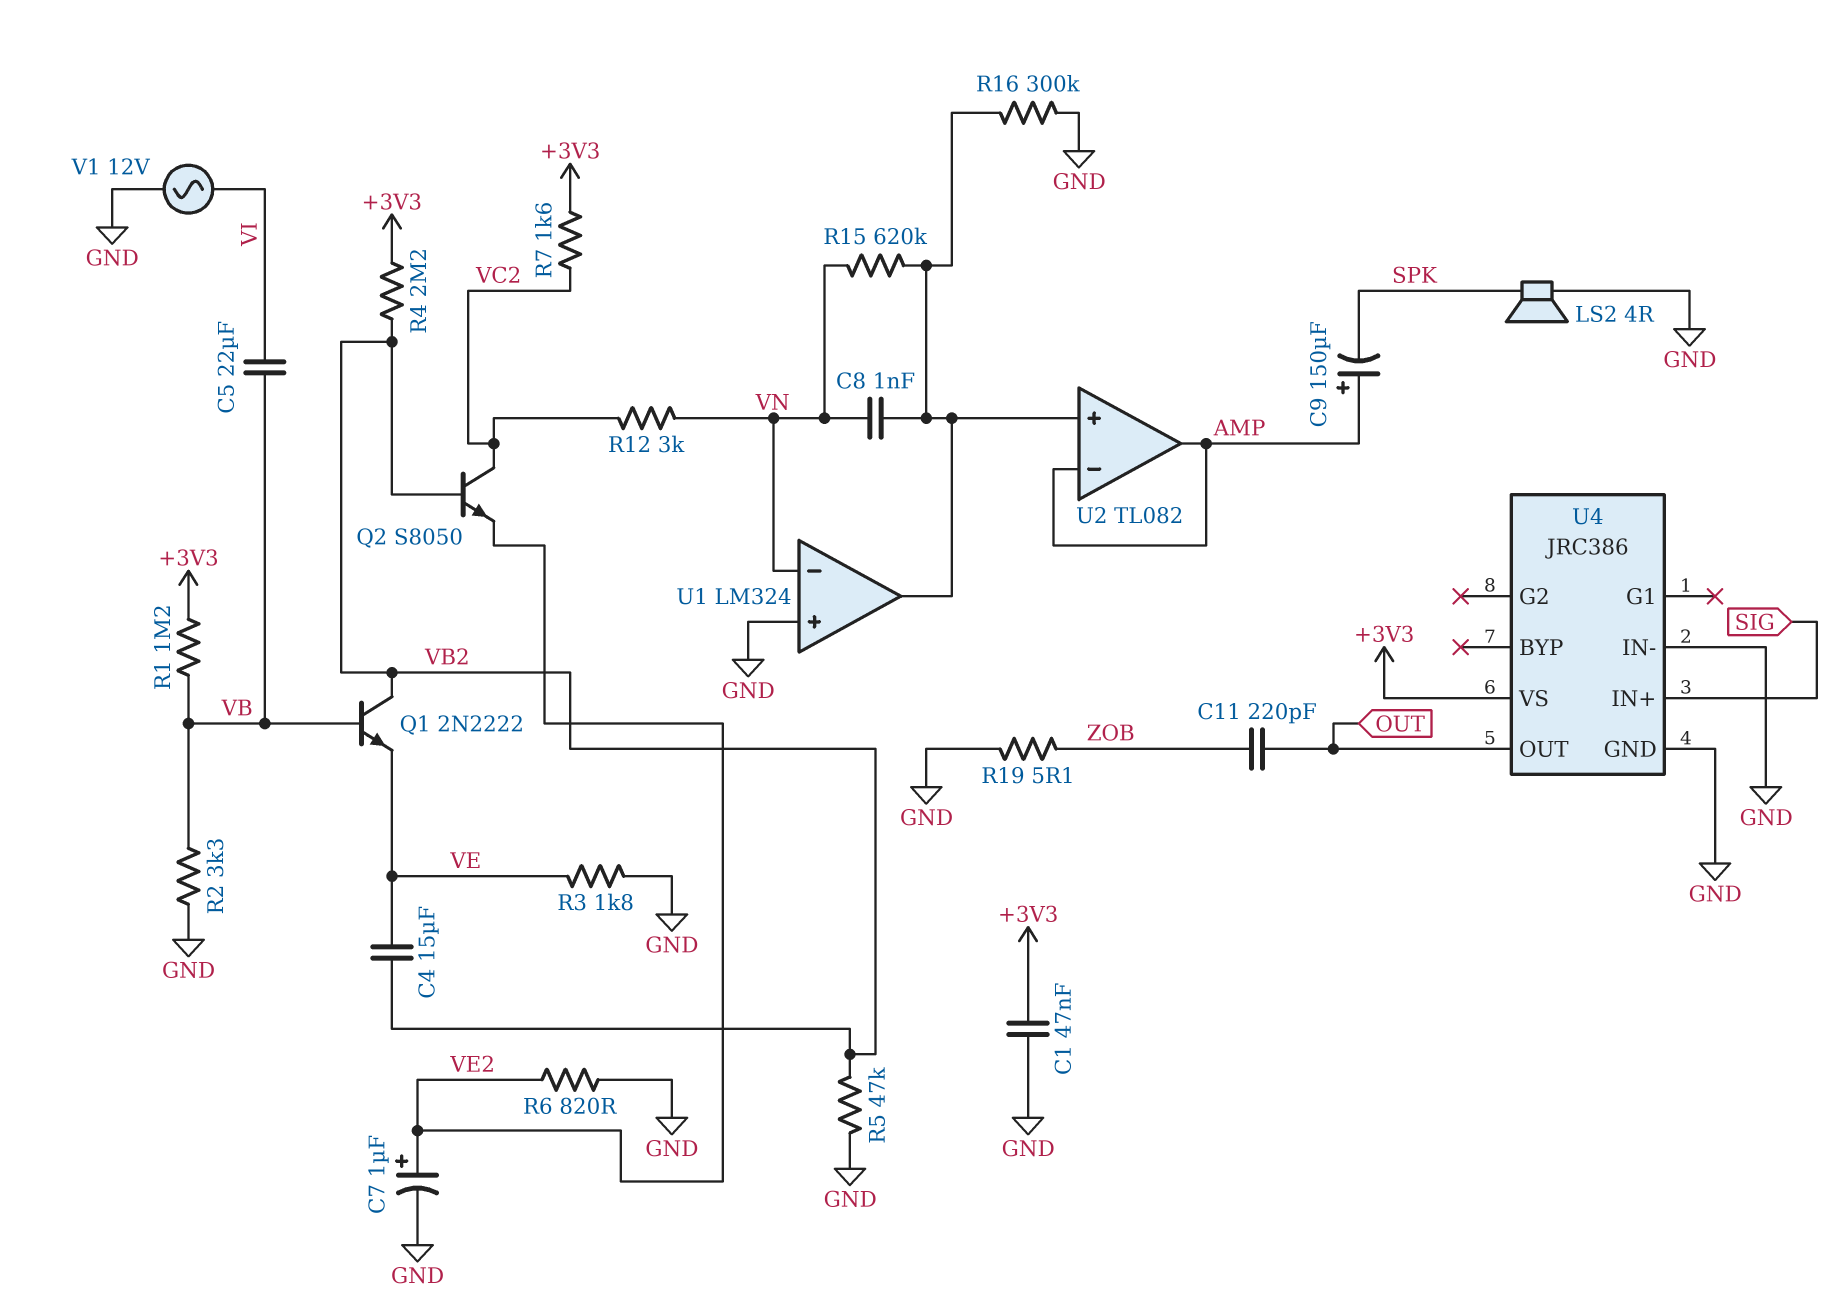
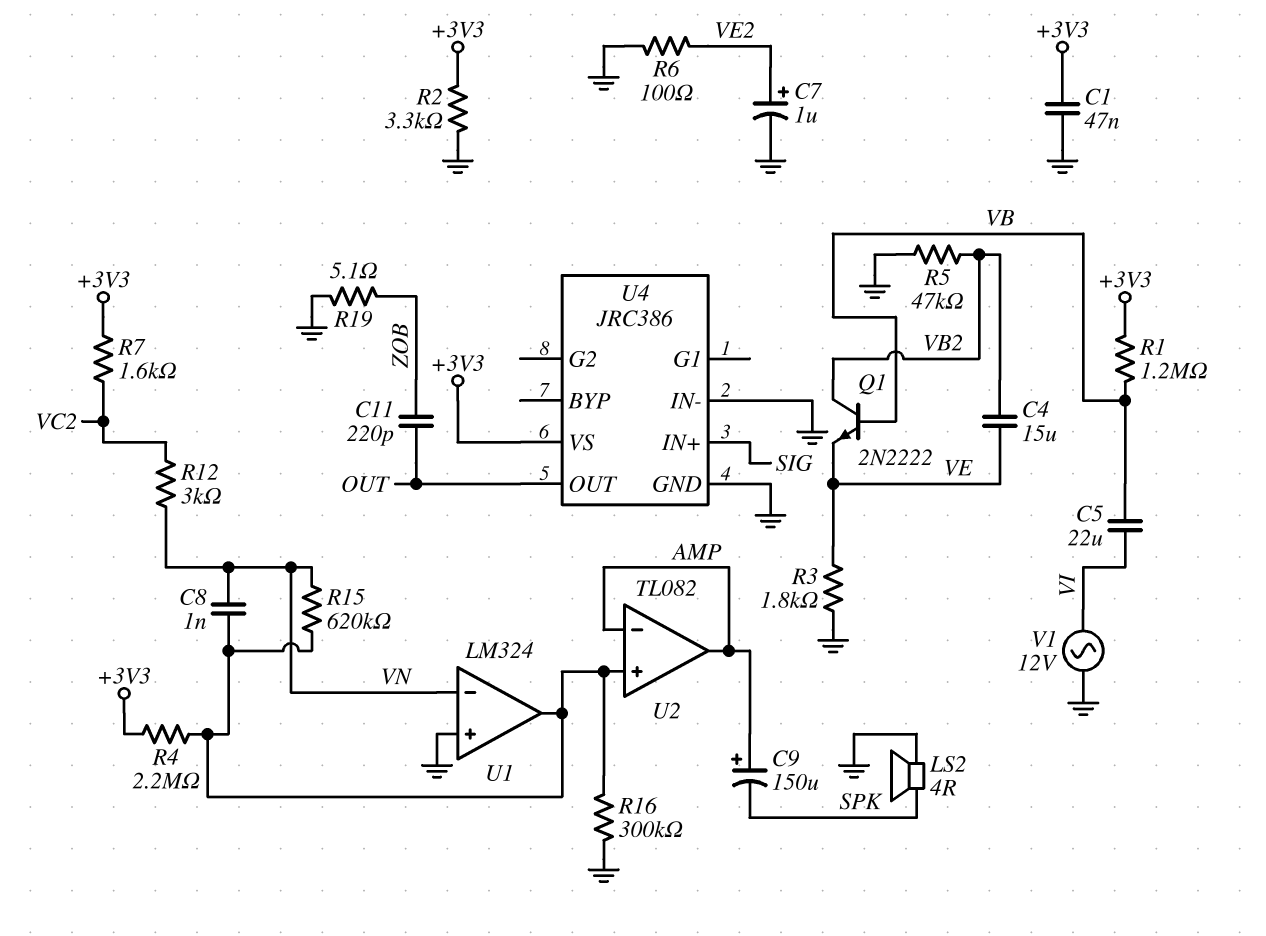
Q2: NPN S8050 (B VB2, C VC2, E VE2) -> none
R2: 3.3k (GND, VB) -> 3.3k (+3V3, GND)
R4: 2.2M (+3V3, VB2) -> 2.2M (+3V3, U1/out)
R6: 820 (GND, VE2) -> 100 (GND, VE2)

